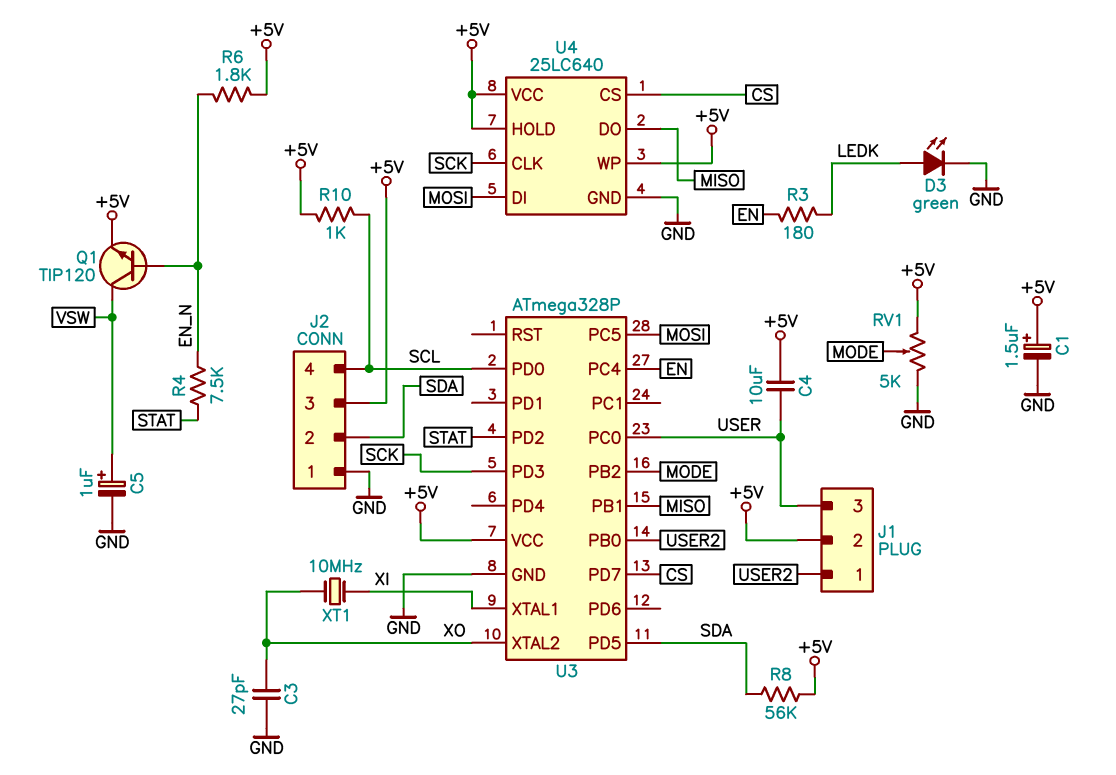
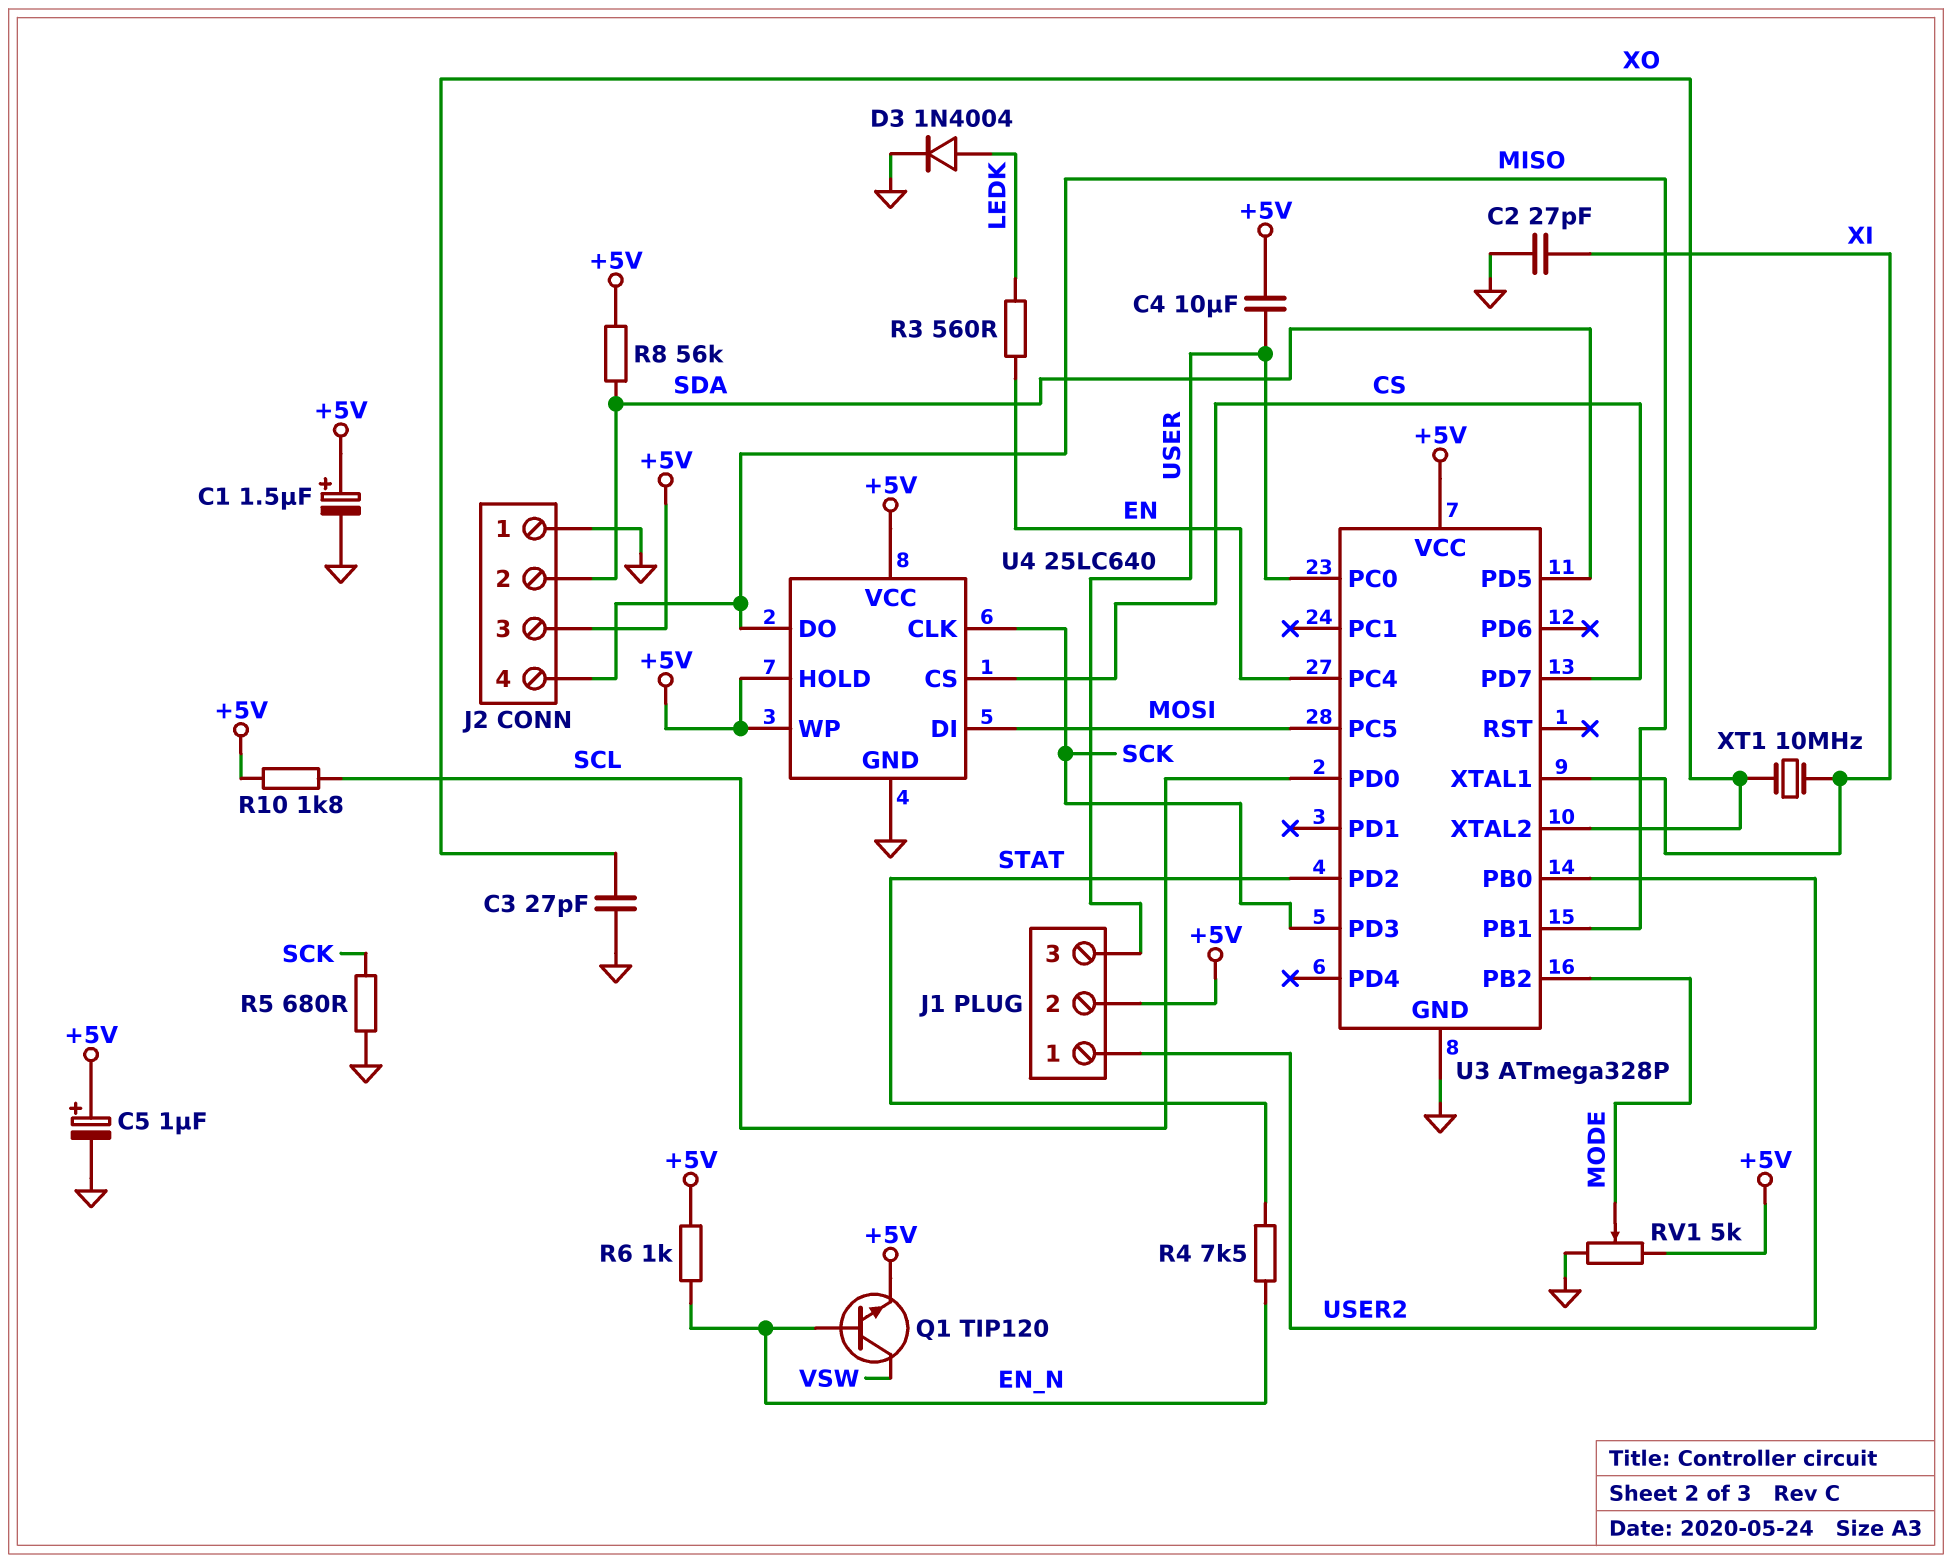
C2: none -> 27pF (GND, XI)
C5: 1uF (plus VSW, minus GND) -> 1uF (plus +5V, minus GND)
D3: LED green (A LEDK, K GND) -> diode 1N4004 (A LEDK, K GND)
J2 pin 4: SCL -> MISO
R3: 180 (EN, LEDK) -> 560 (EN, LEDK)
R5: none -> 680 (GND, SCK)
R6: 1.8k (+5V, EN_N) -> 1k (+5V, EN_N)
R10: 1k (+5V, SCL) -> 1.8k (+5V, SCL)

